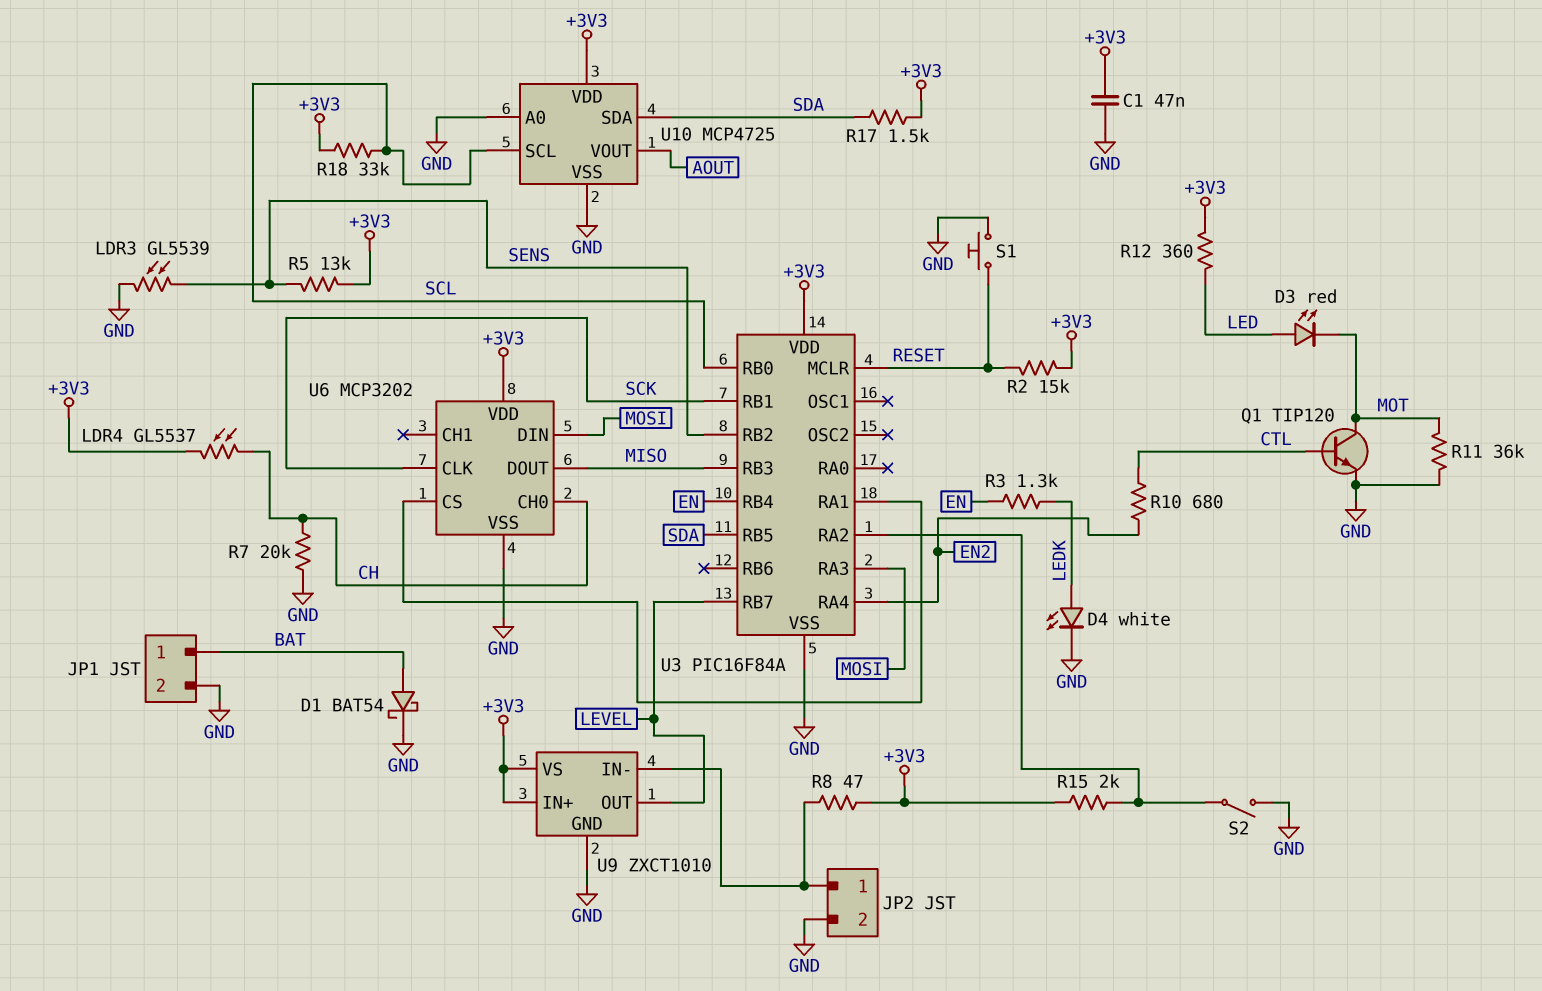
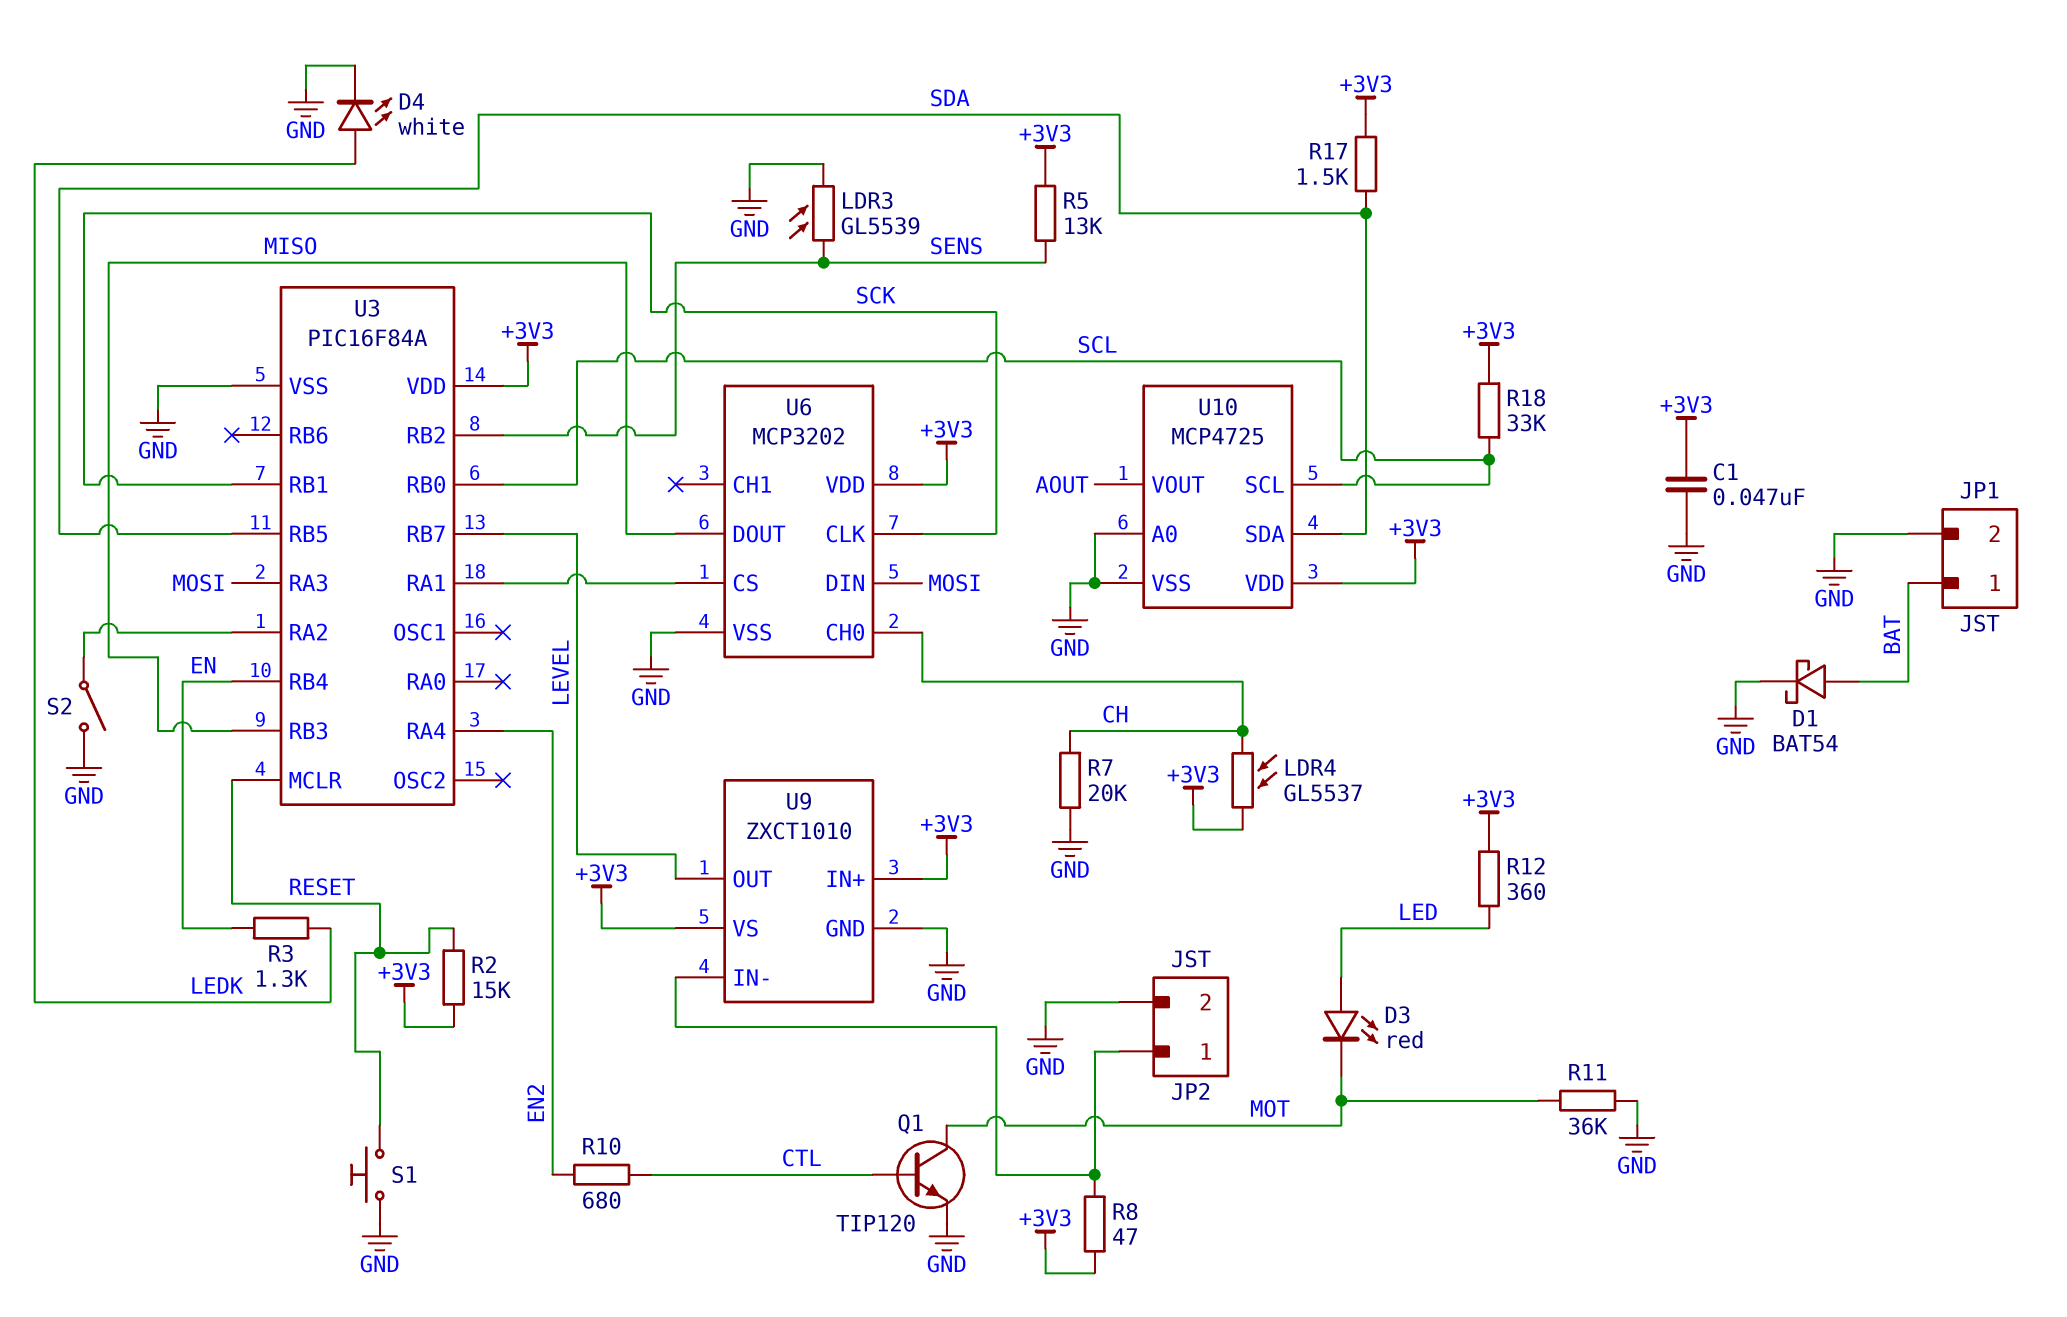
R15: 2k (+3V3, U3/RA2) -> none

